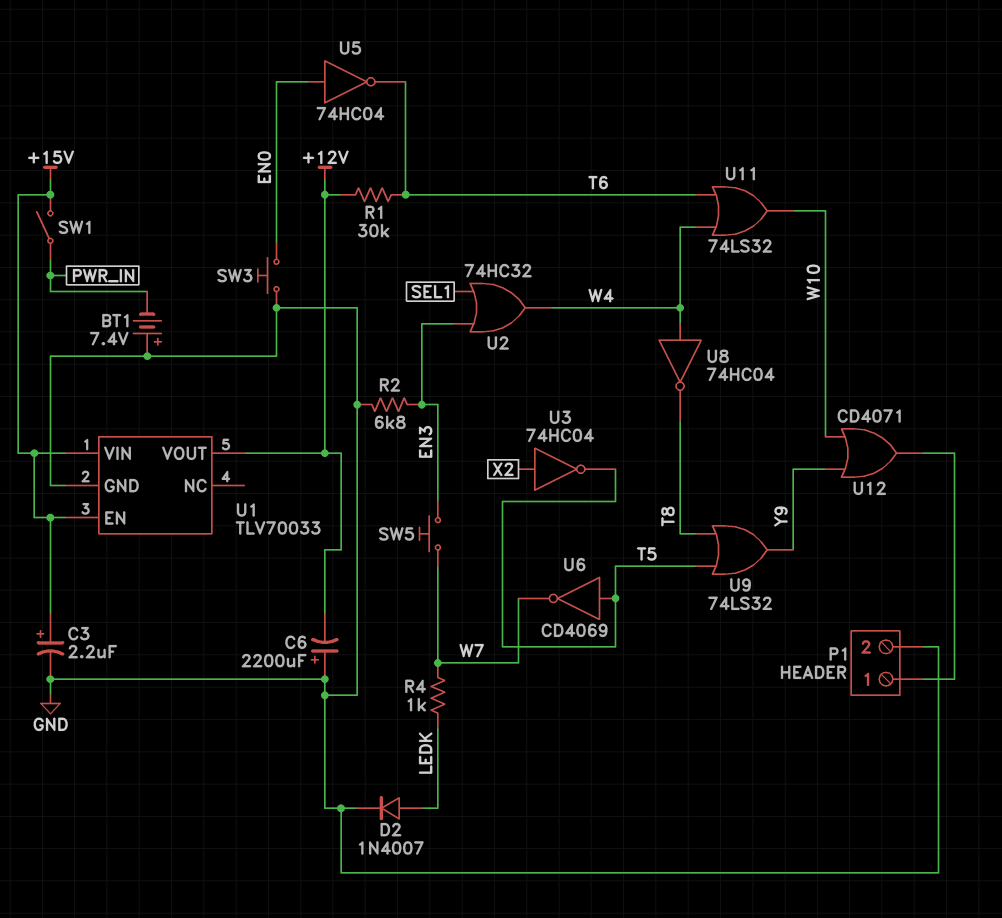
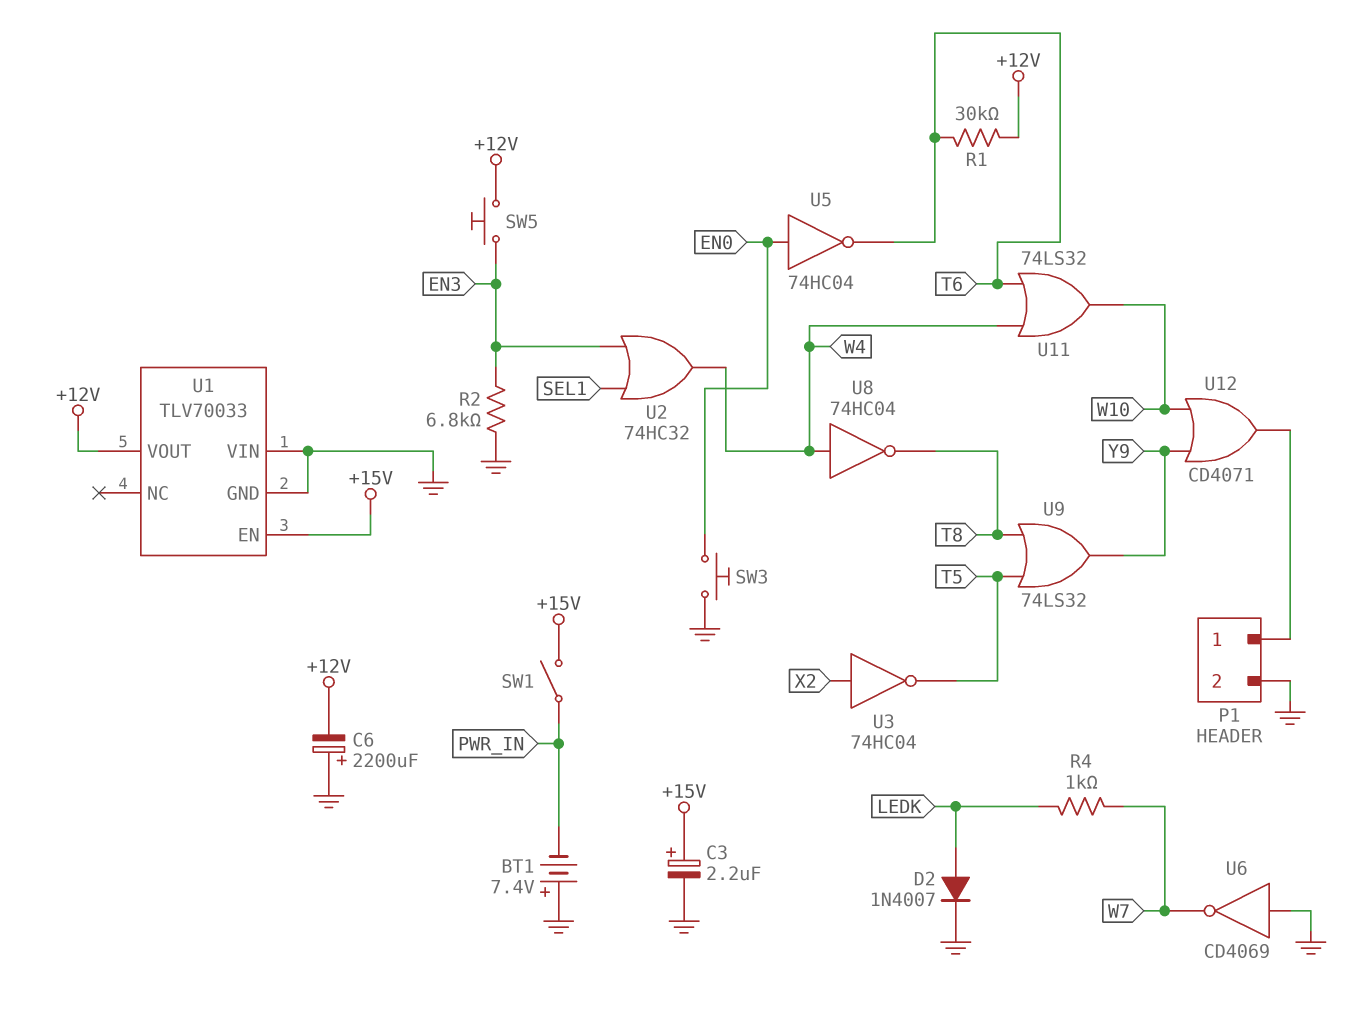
SW5: button (EN3, W7) -> button (+12V, EN3)
U1 pin VIN: +15V -> GND
U6: NOT CD4069 (in T5, out W7) -> NOT CD4069 (in GND, out W7)

